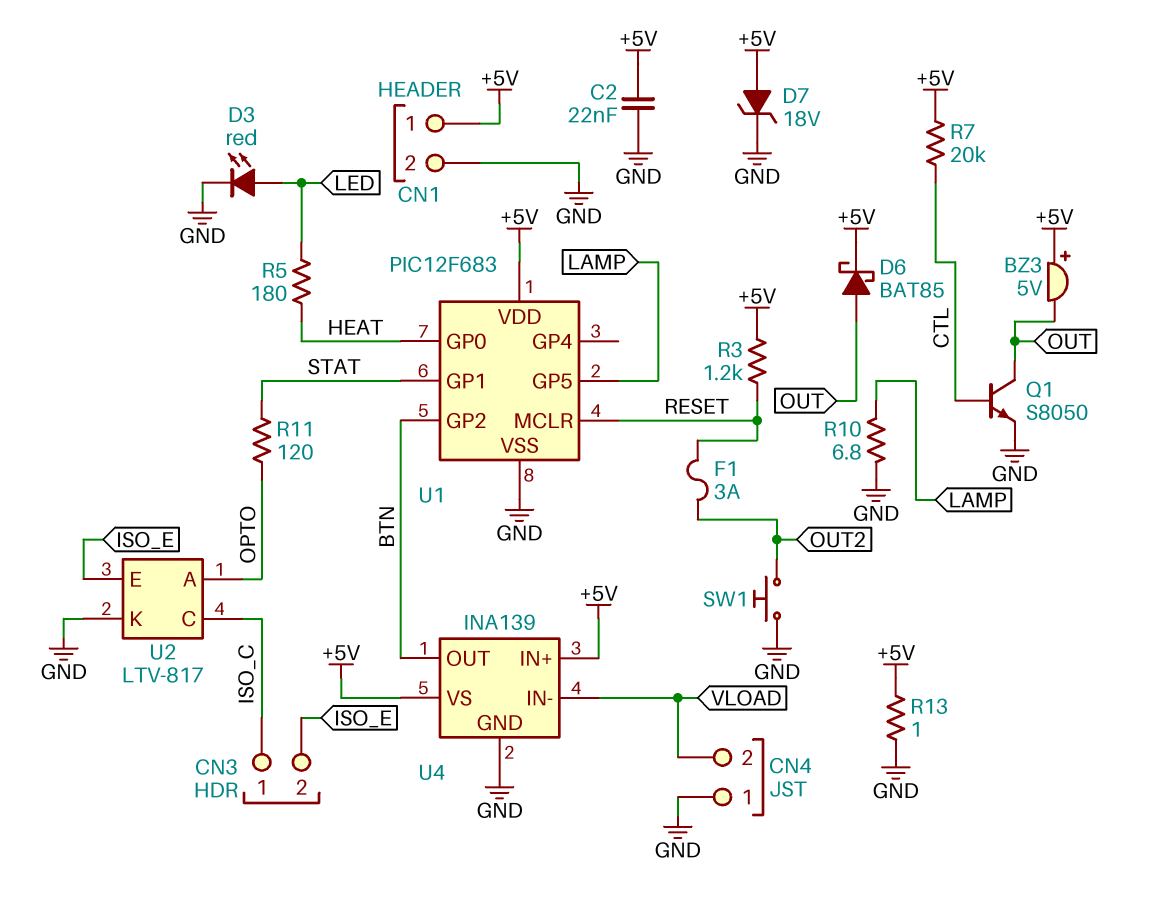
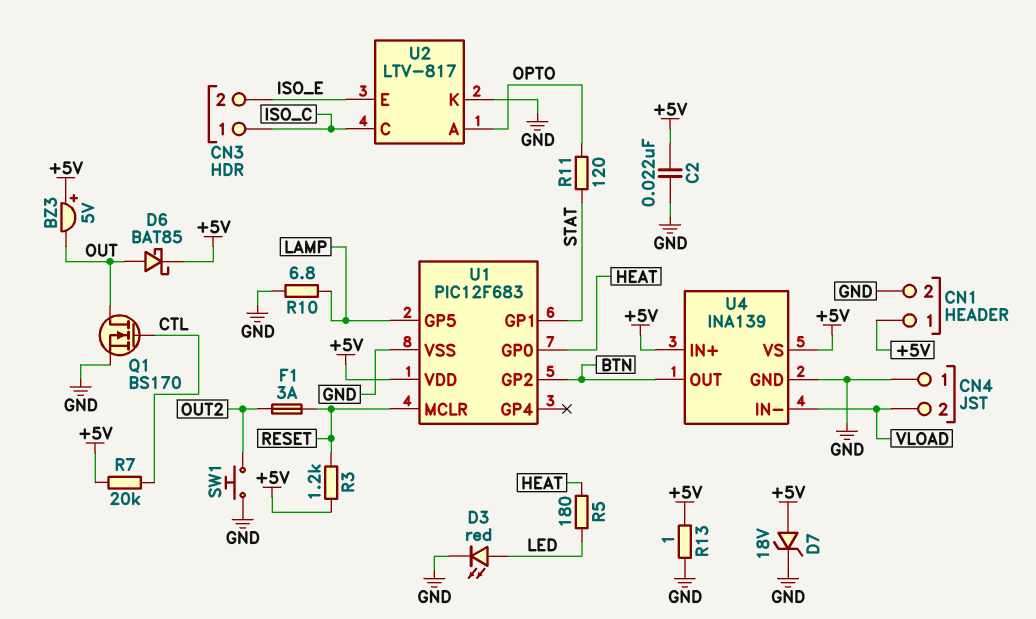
Q1: NPN S8050 (B CTL, C OUT, E GND) -> NMOS BS170 (G CTL, D OUT, S GND)

